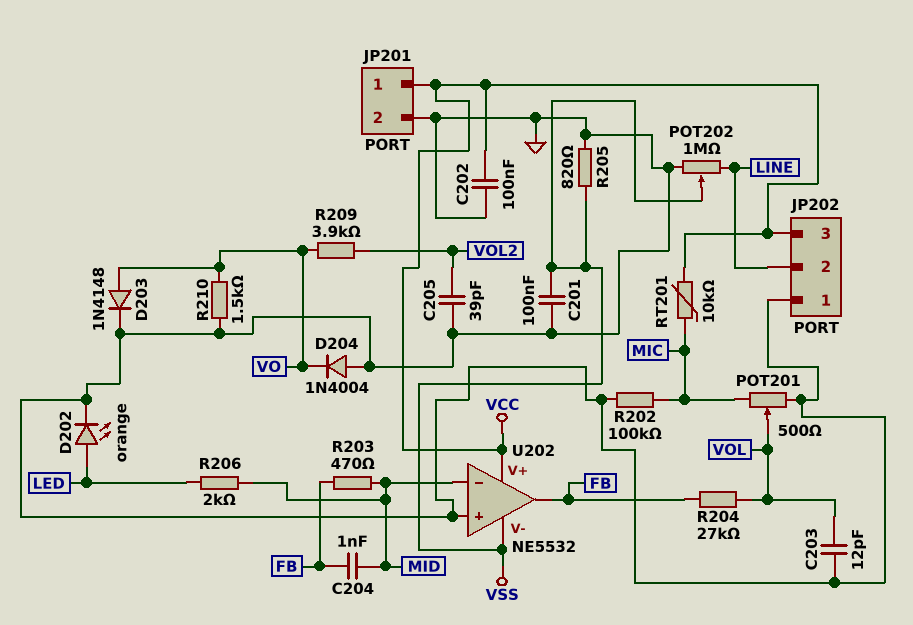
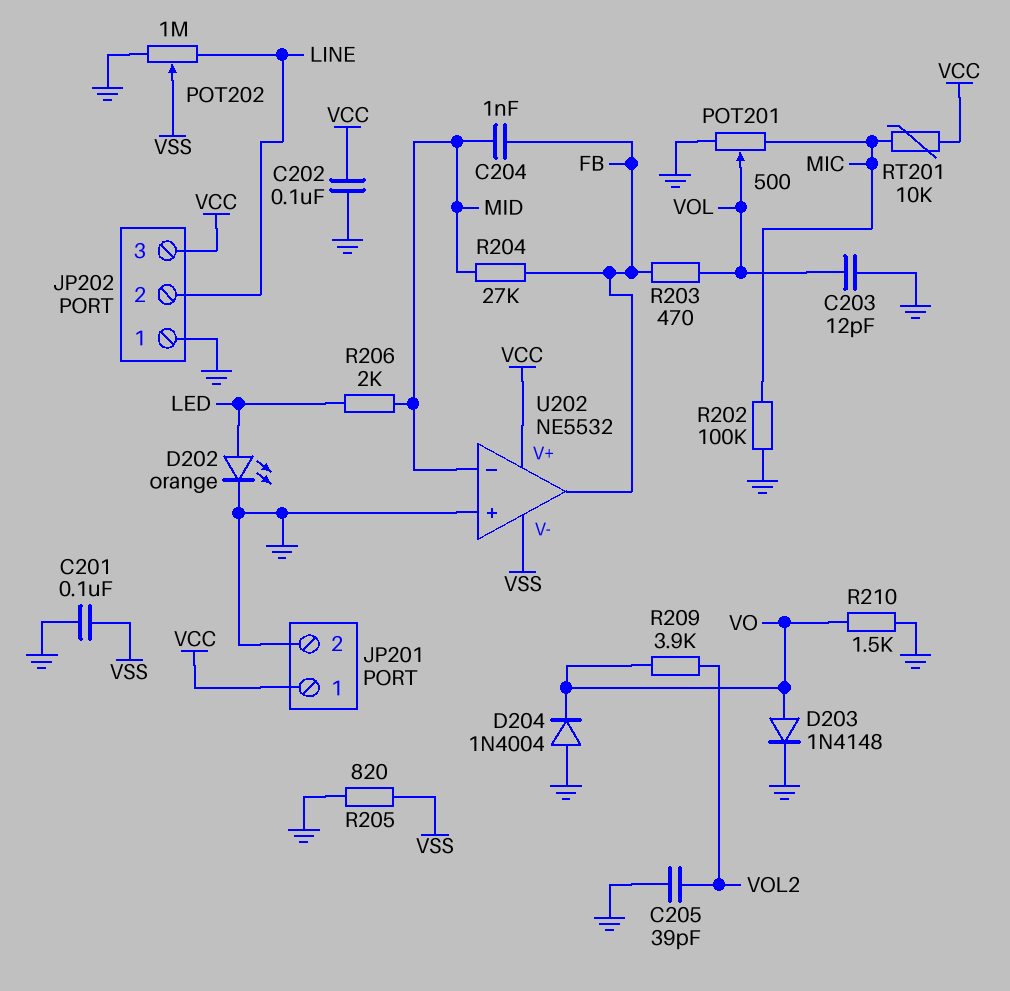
R203: 470 (FB, MID) -> 470 (FB, VOL)
R204: 27k (FB, VOL) -> 27k (FB, MID)

